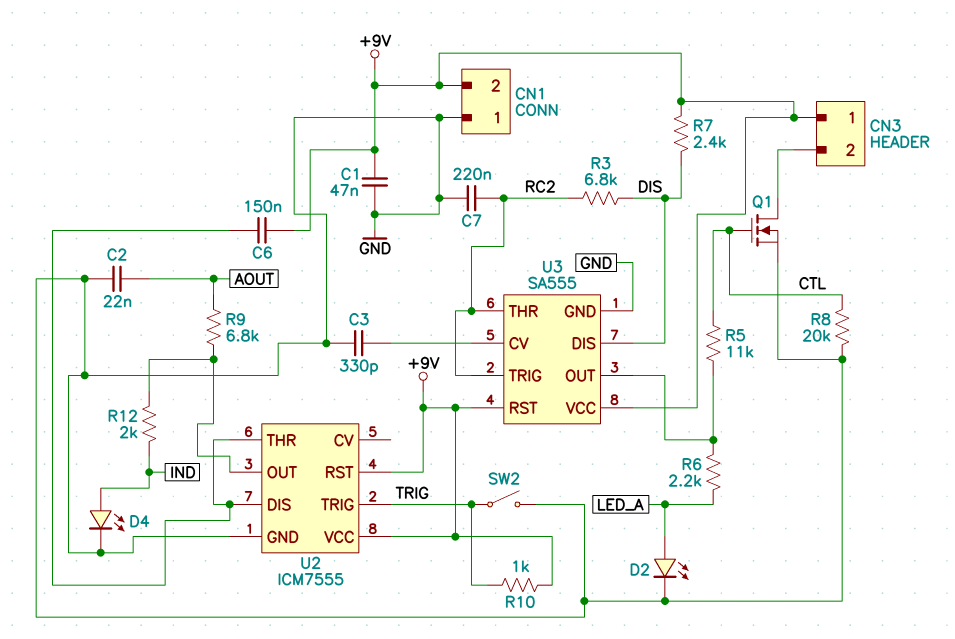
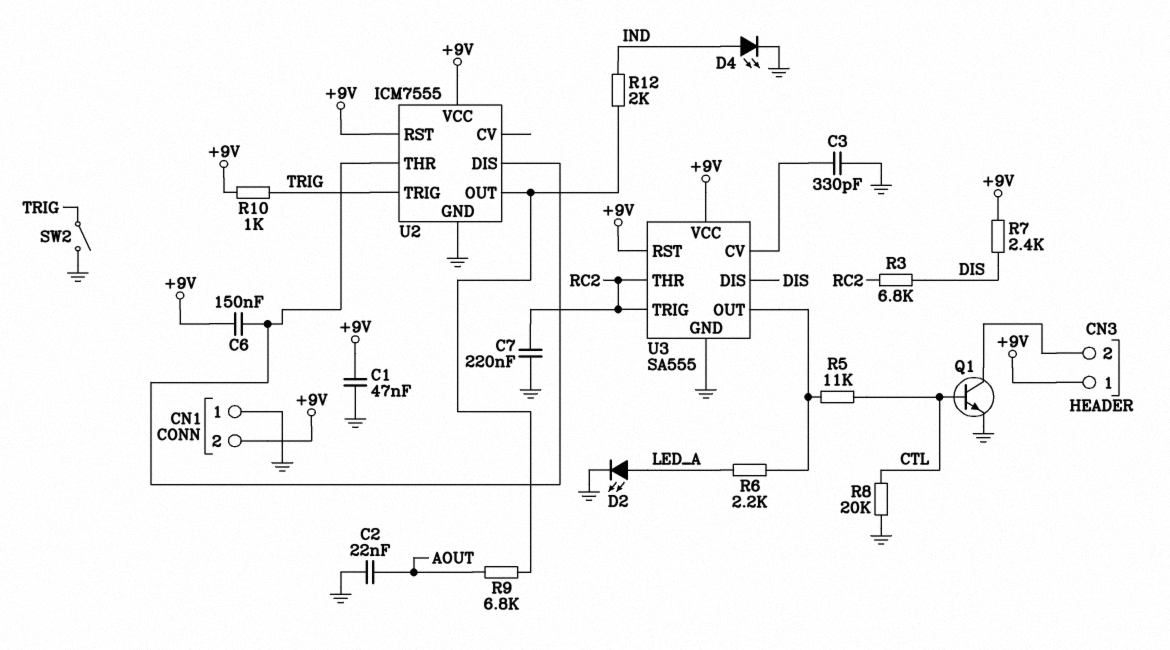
Q1: NMOS (G CTL, D CN3/2, S GND) -> NPN (B CTL, C CN3/2, E GND)

